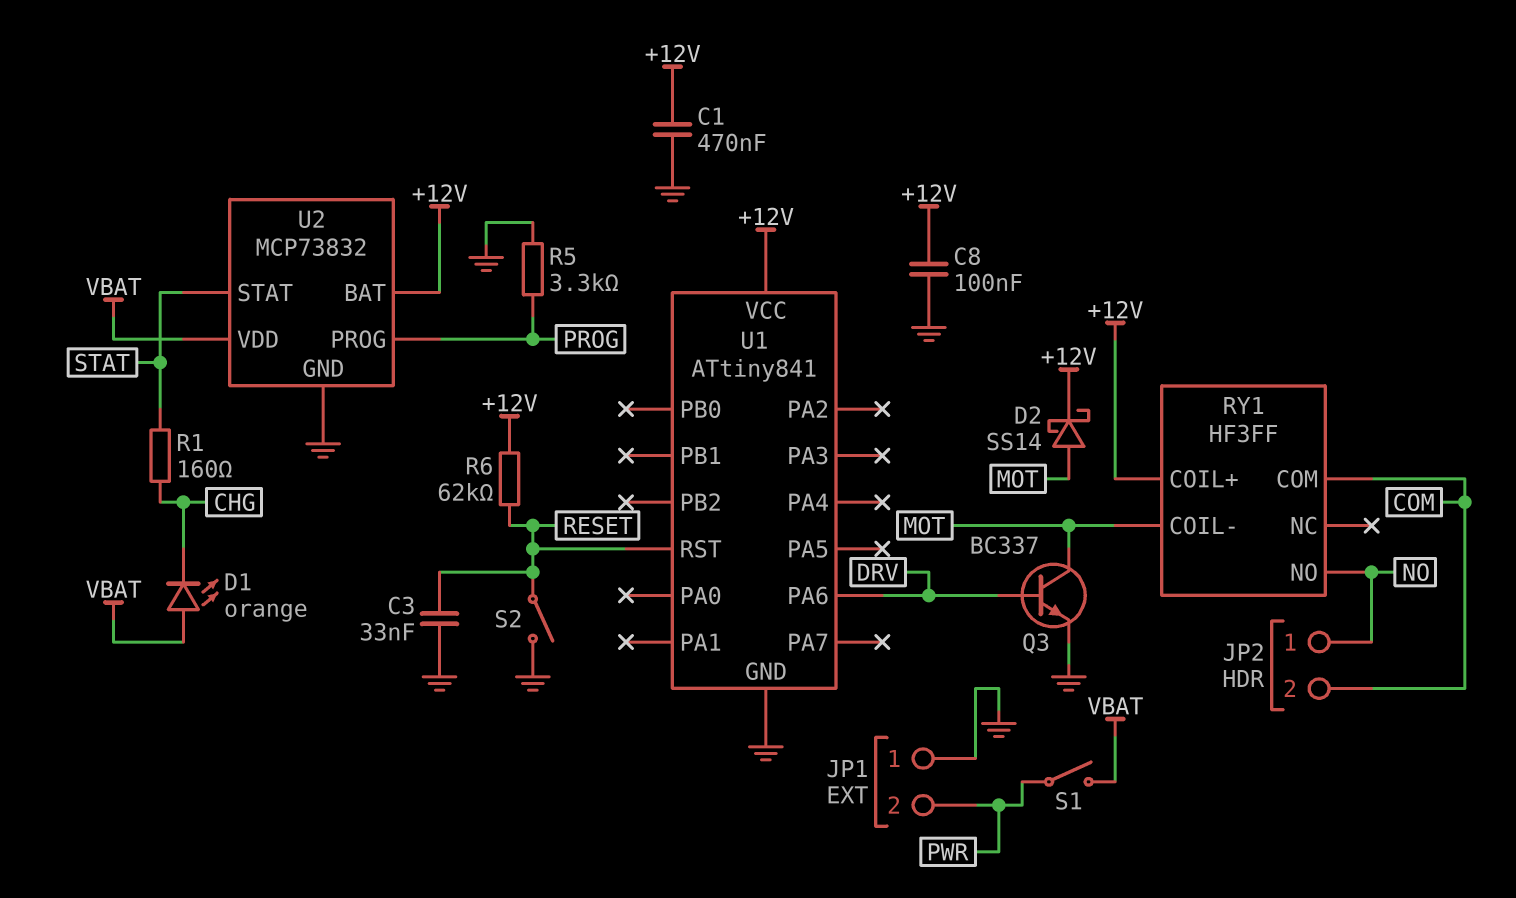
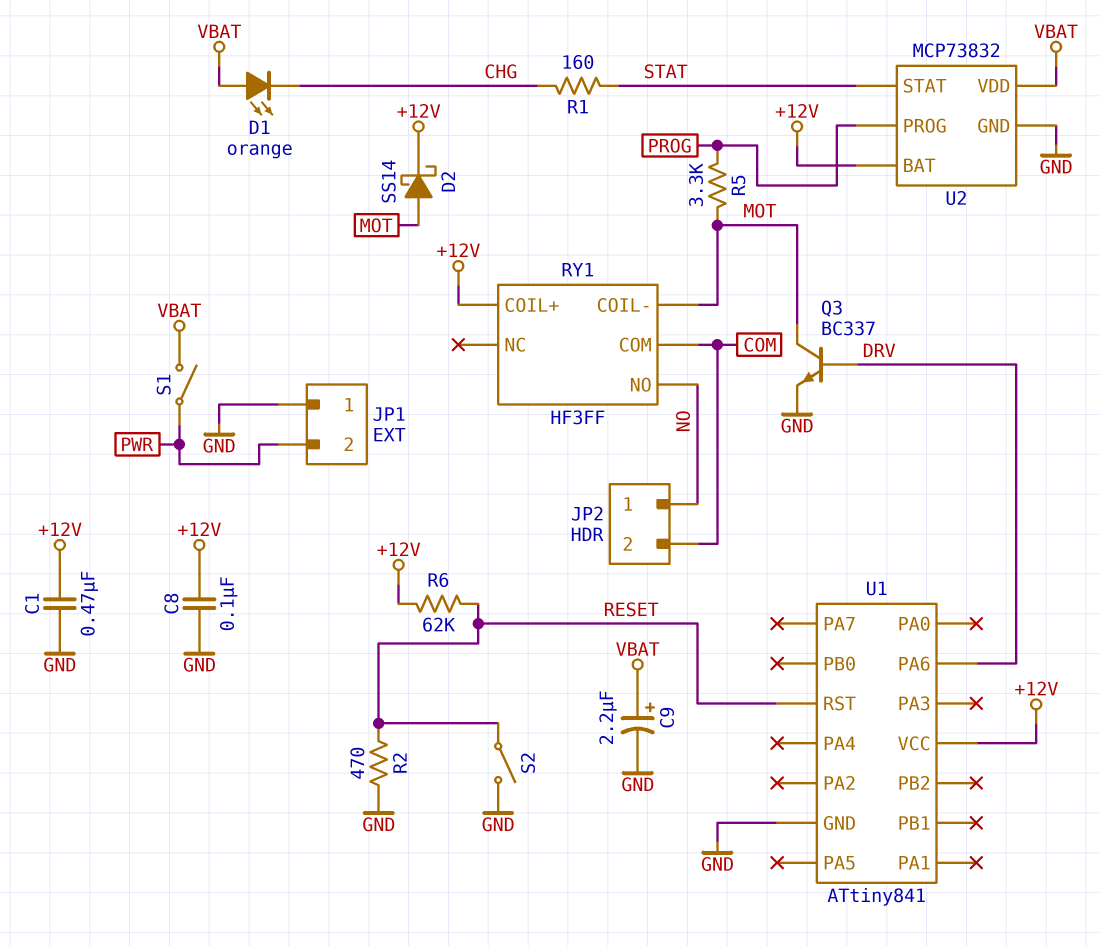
C3: 33nF (GND, RESET) -> none
C9: none -> 2.2uF (plus VBAT, minus GND)
R2: none -> 470 (GND, RESET)
R5: 3.3k (GND, PROG) -> 3.3k (MOT, PROG)

